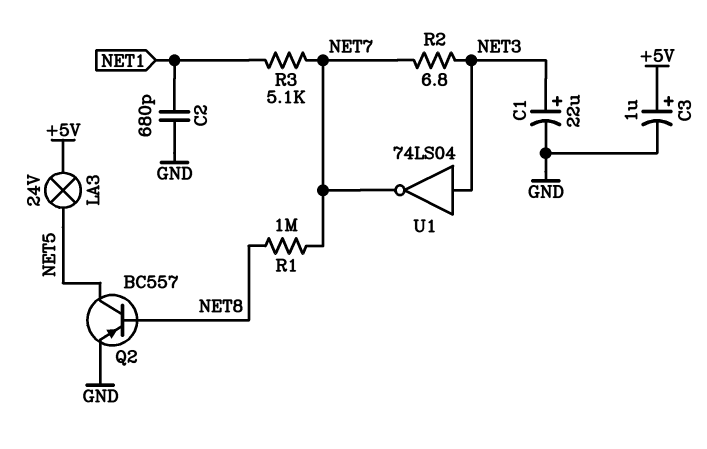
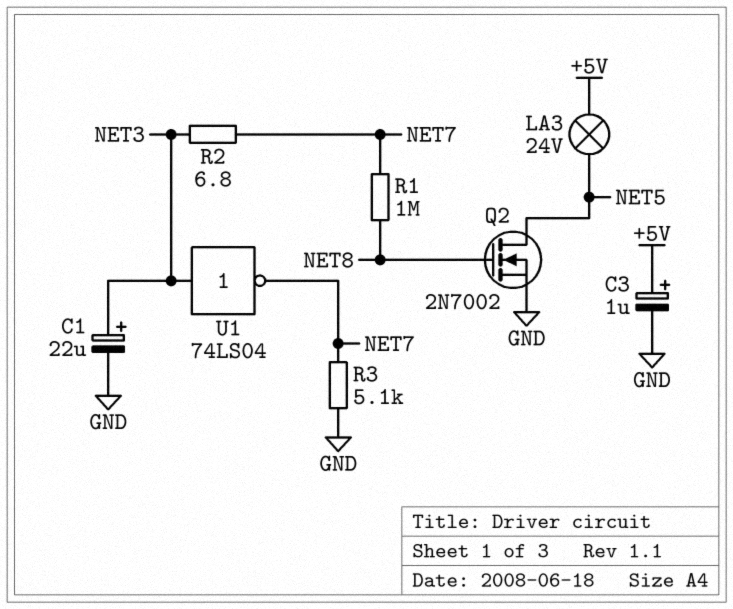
C2: 680pF (GND, NET1) -> none
Q2: PNP BC557 (B NET8, C NET5, E GND) -> NMOS 2N7002 (G NET8, D NET5, S GND)
R3: 5.1k (NET1, NET7) -> 5.1k (GND, NET7)

